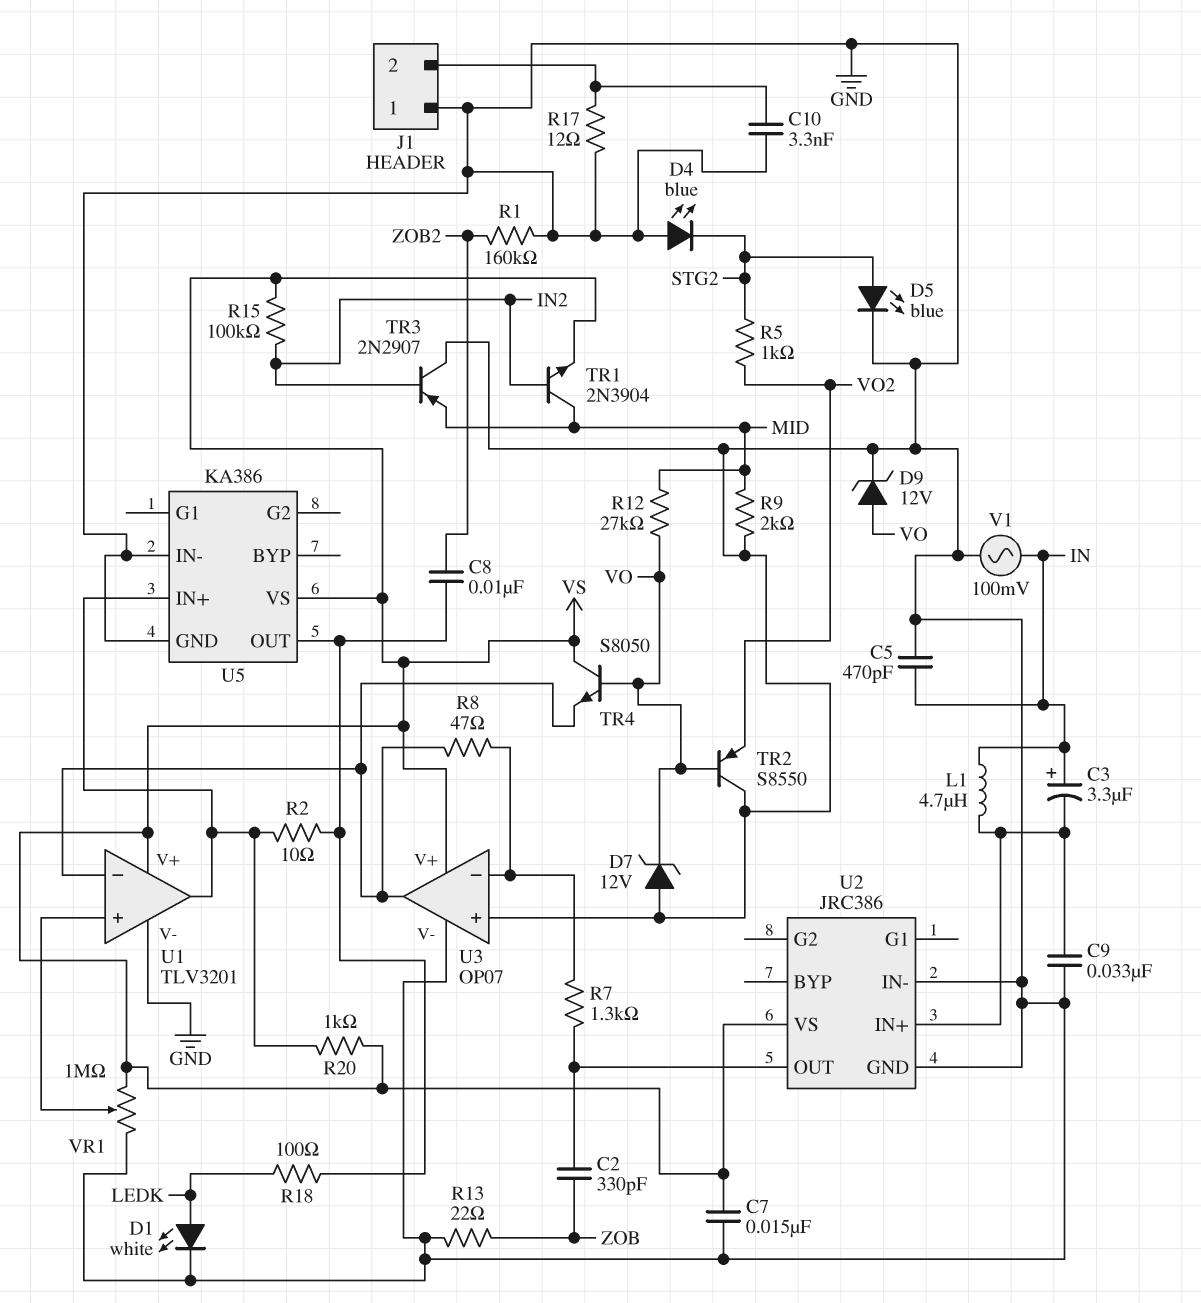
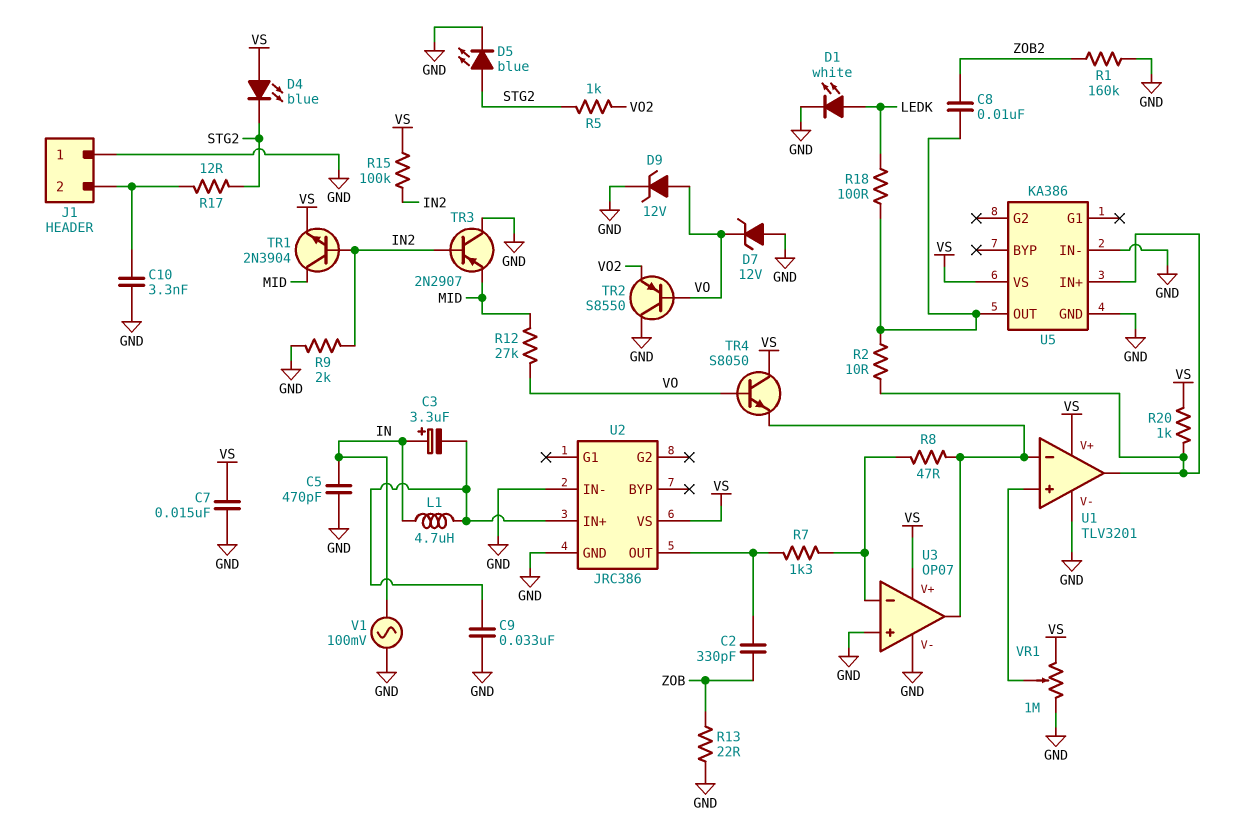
D4: LED blue (A GND, K STG2) -> LED blue (A VS, K STG2)
R9: 2k (GND, MID) -> 2k (GND, IN2)
R17: 12 (GND, J1/2) -> 12 (J1/2, STG2)

